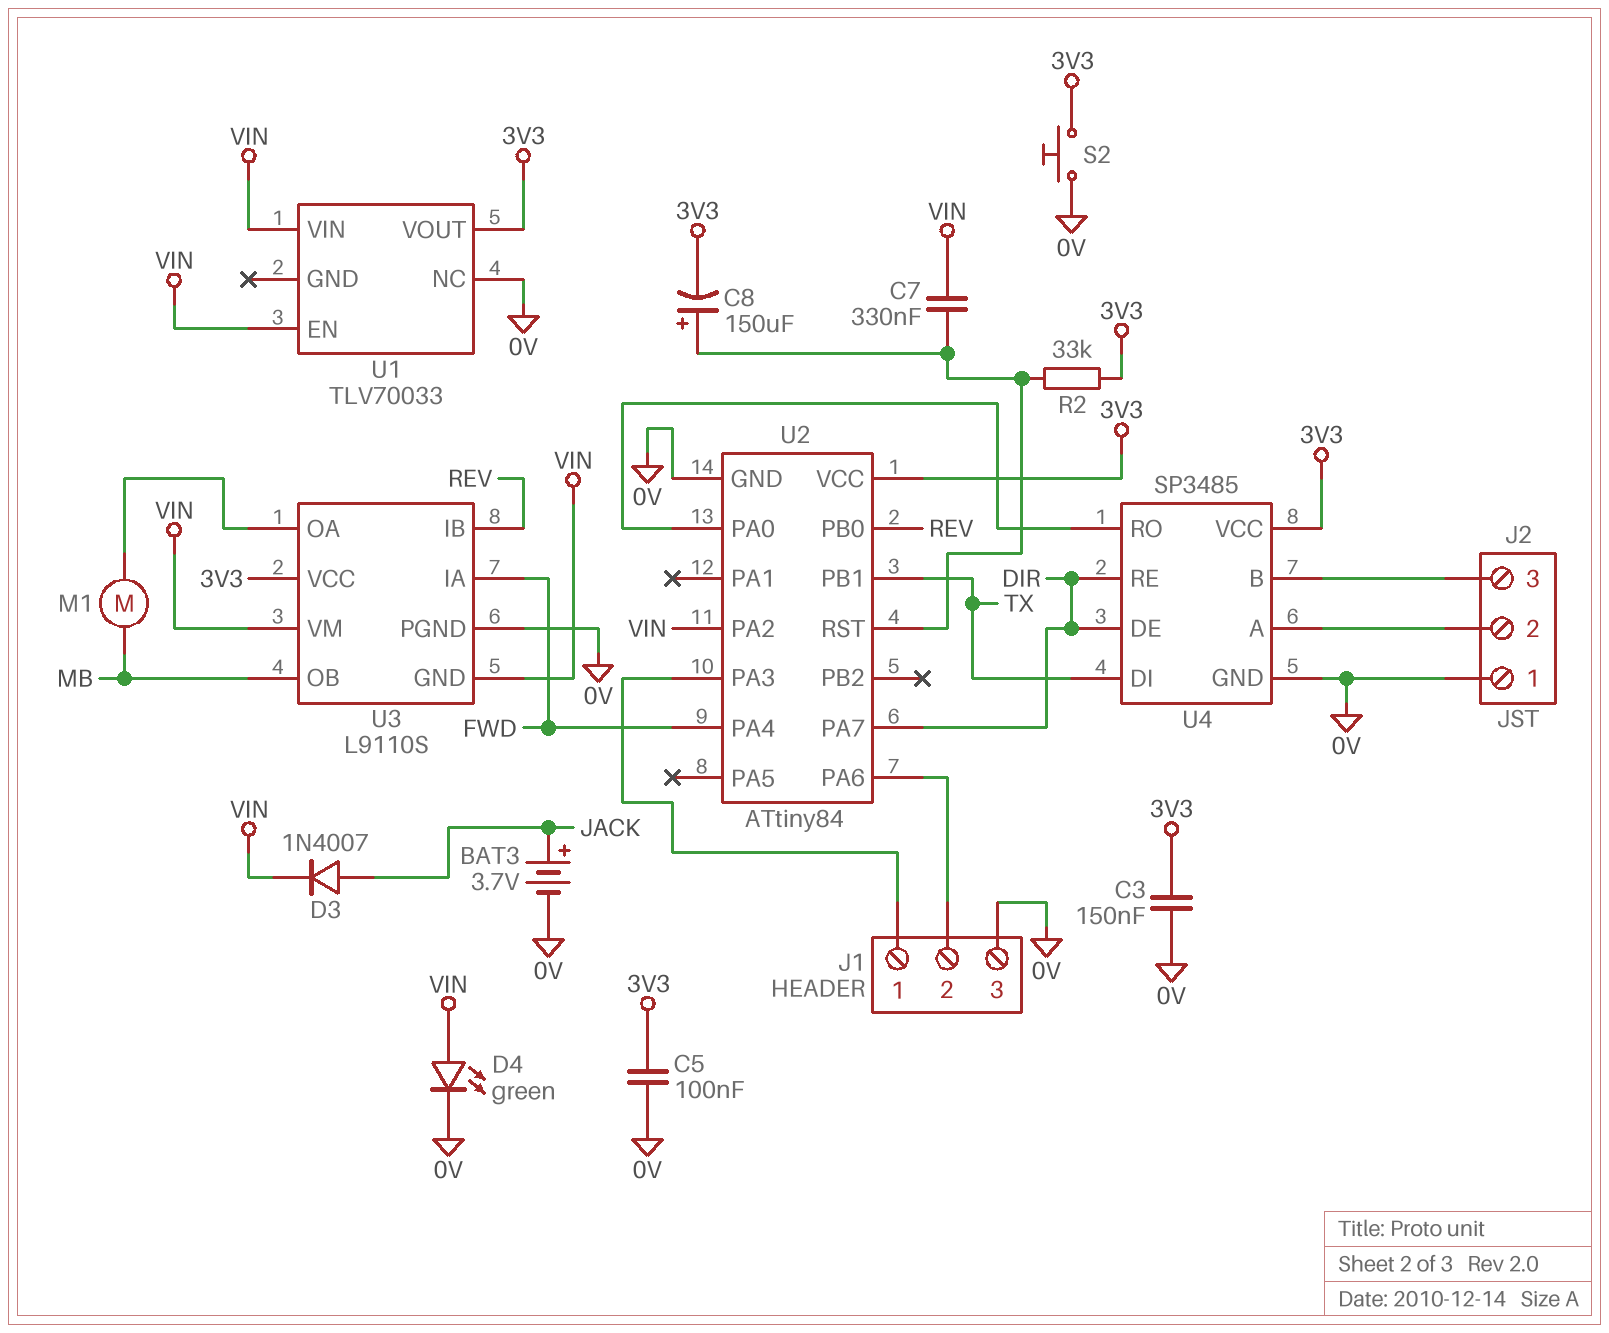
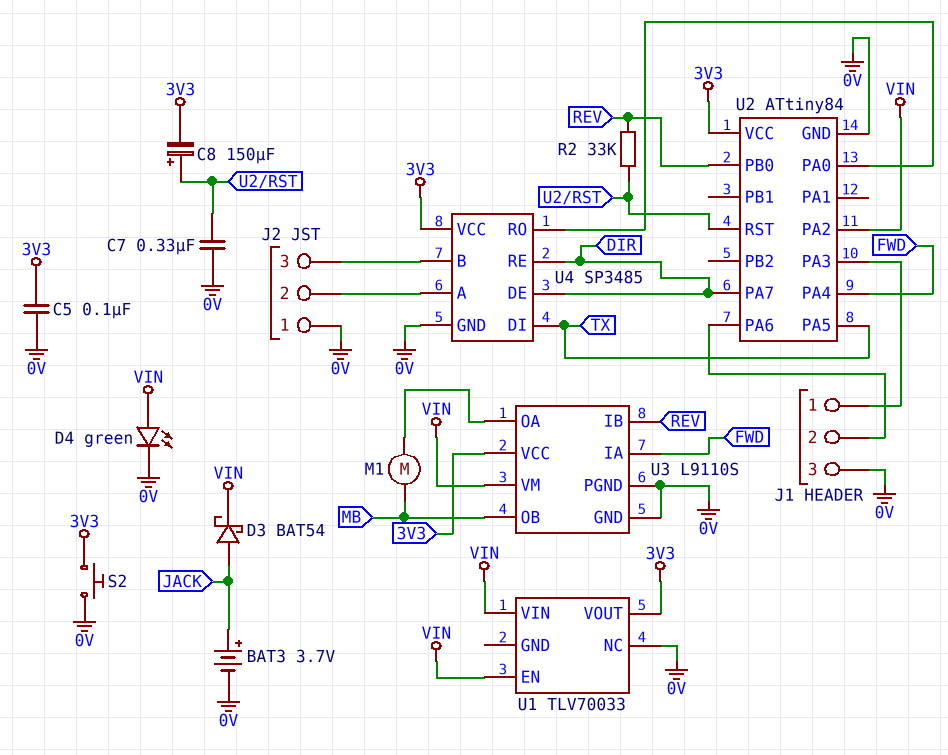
C3: 150nF (0V, 3V3) -> none
C7: 330nF (U2/RST, VIN) -> 330nF (0V, U2/RST)
D3: diode 1N4007 (A JACK, K VIN) -> schottky BAT54 (A JACK, K VIN)
R2: 33k (3V3, U2/RST) -> 33k (REV, U2/RST)
U2 pin PA5: none -> TX
U2 pin PB1: TX -> none
U3 pin GND: VIN -> 0V

